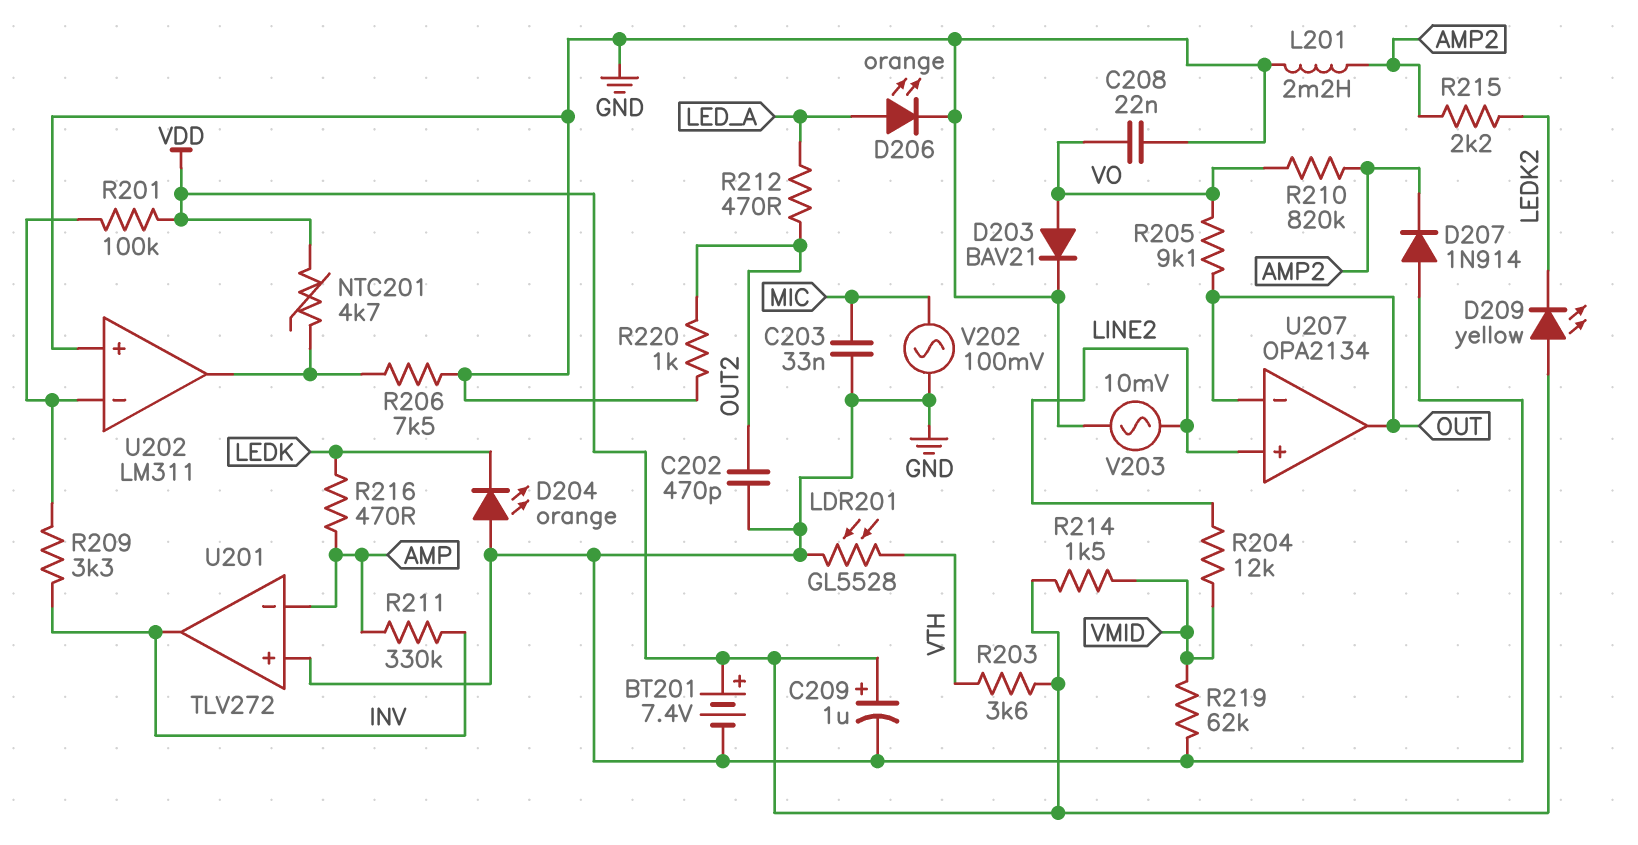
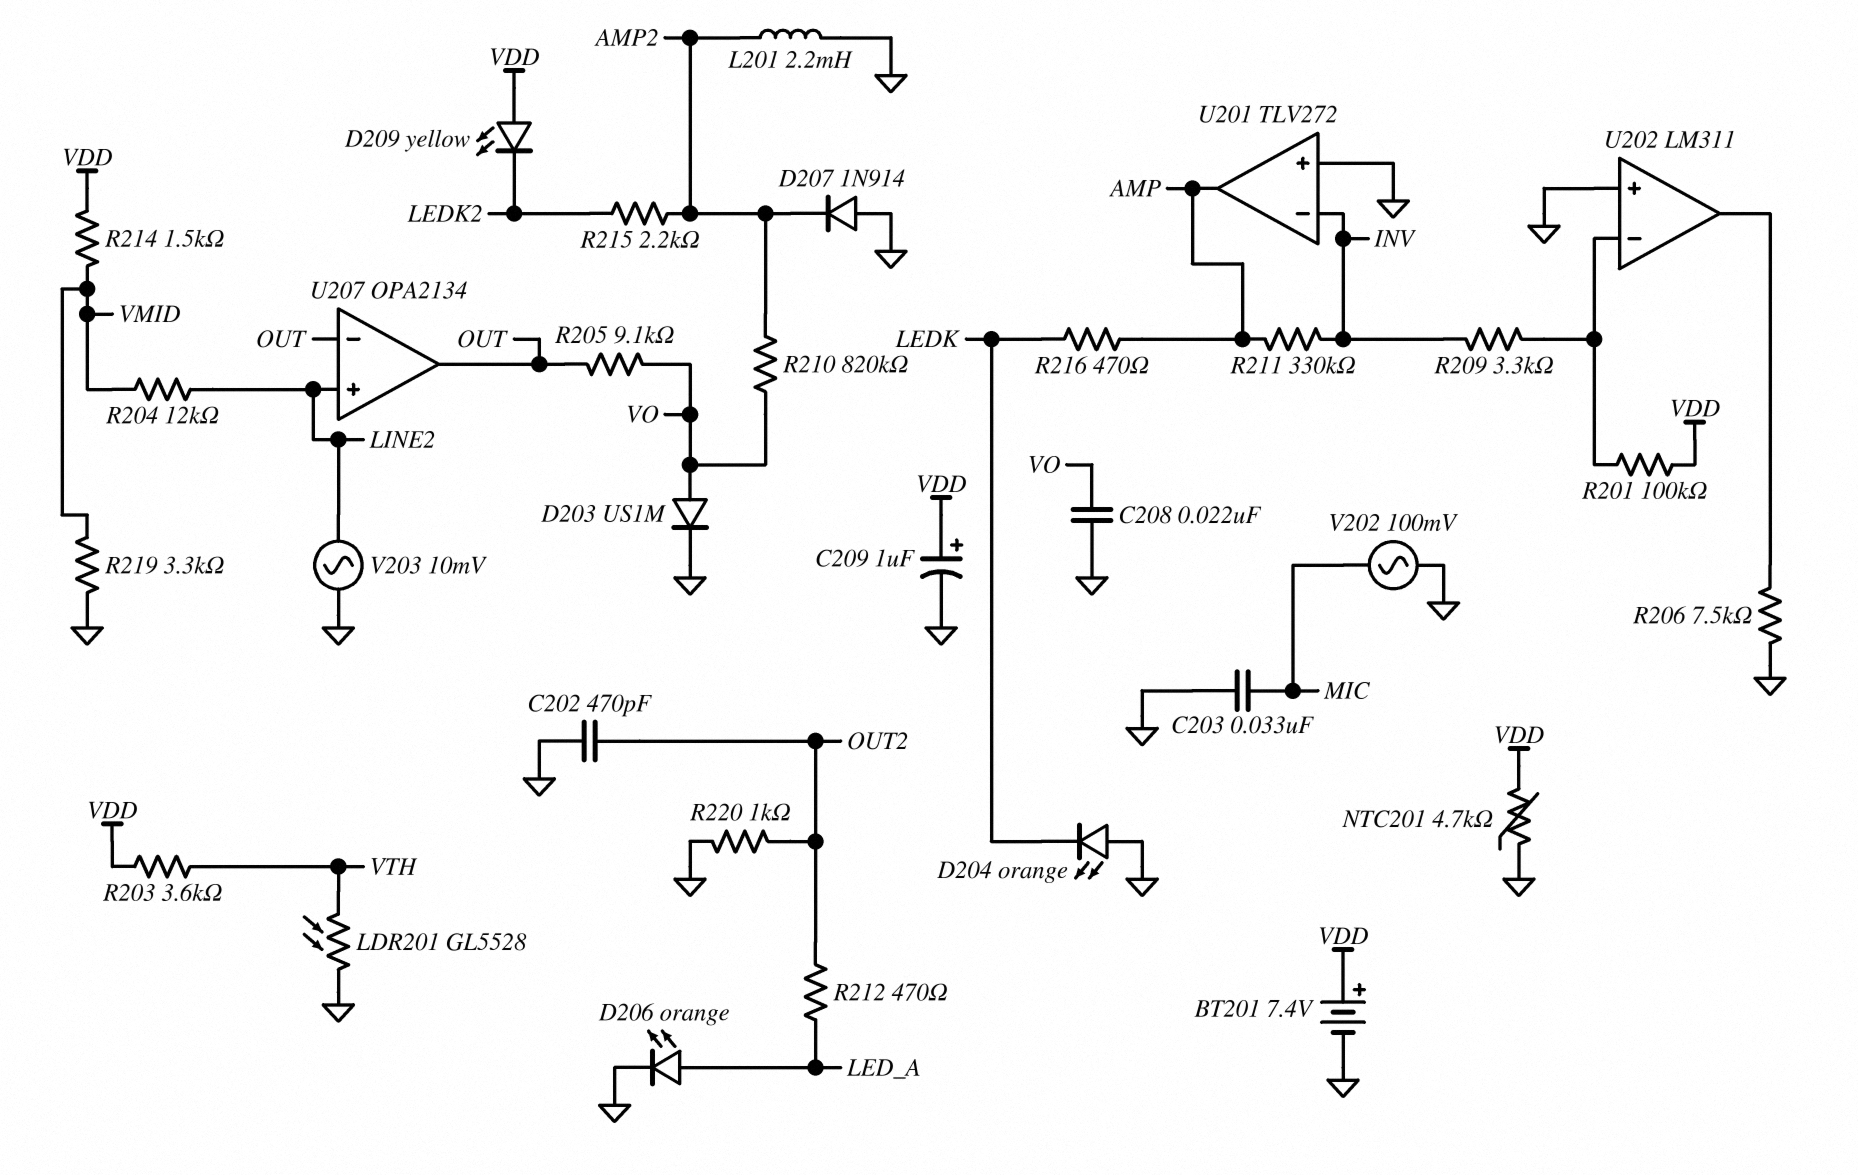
D203: diode BAV21 (A VO, K GND) -> diode US1M (A VO, K GND)
NTC201: 4.7k (U202/out, VDD) -> 4.7k (GND, VDD)
R219: 62k (GND, VMID) -> 3.3k (GND, VMID)
U201 pin in-: AMP -> INV
U201 pin out: INV -> AMP

